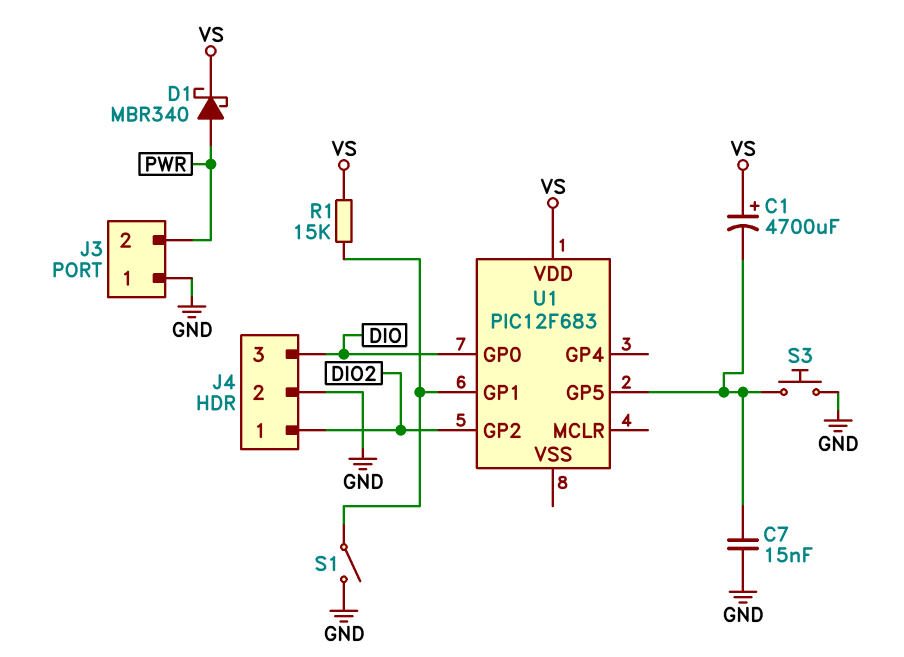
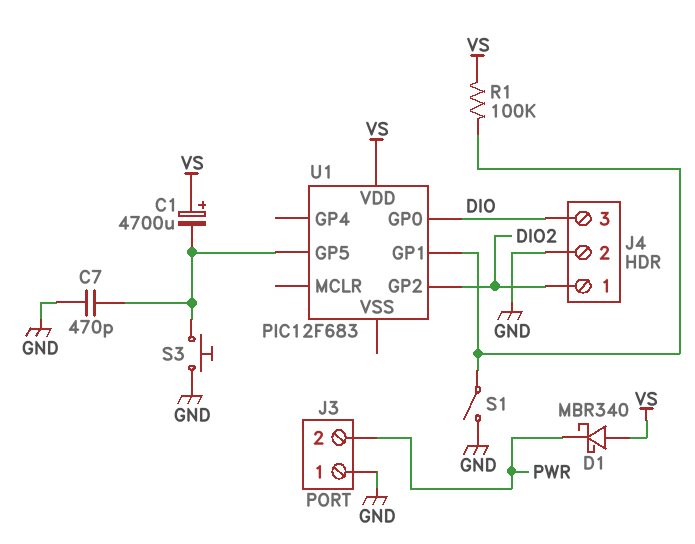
C7: 15nF (GND, U1/GP5) -> 470pF (GND, U1/GP5)
D1: schottky MBR340 (A PWR, K VS) -> schottky MBR340 (A VS, K PWR)
R1: 15k (U1/GP1, VS) -> 100k (U1/GP1, VS)

